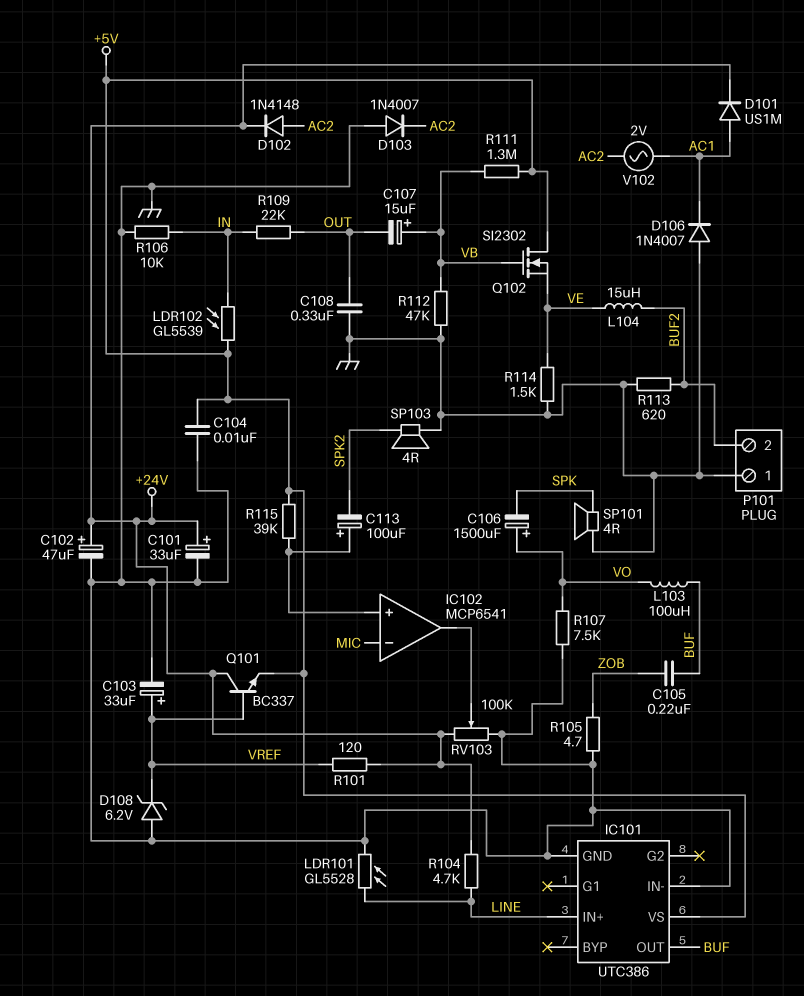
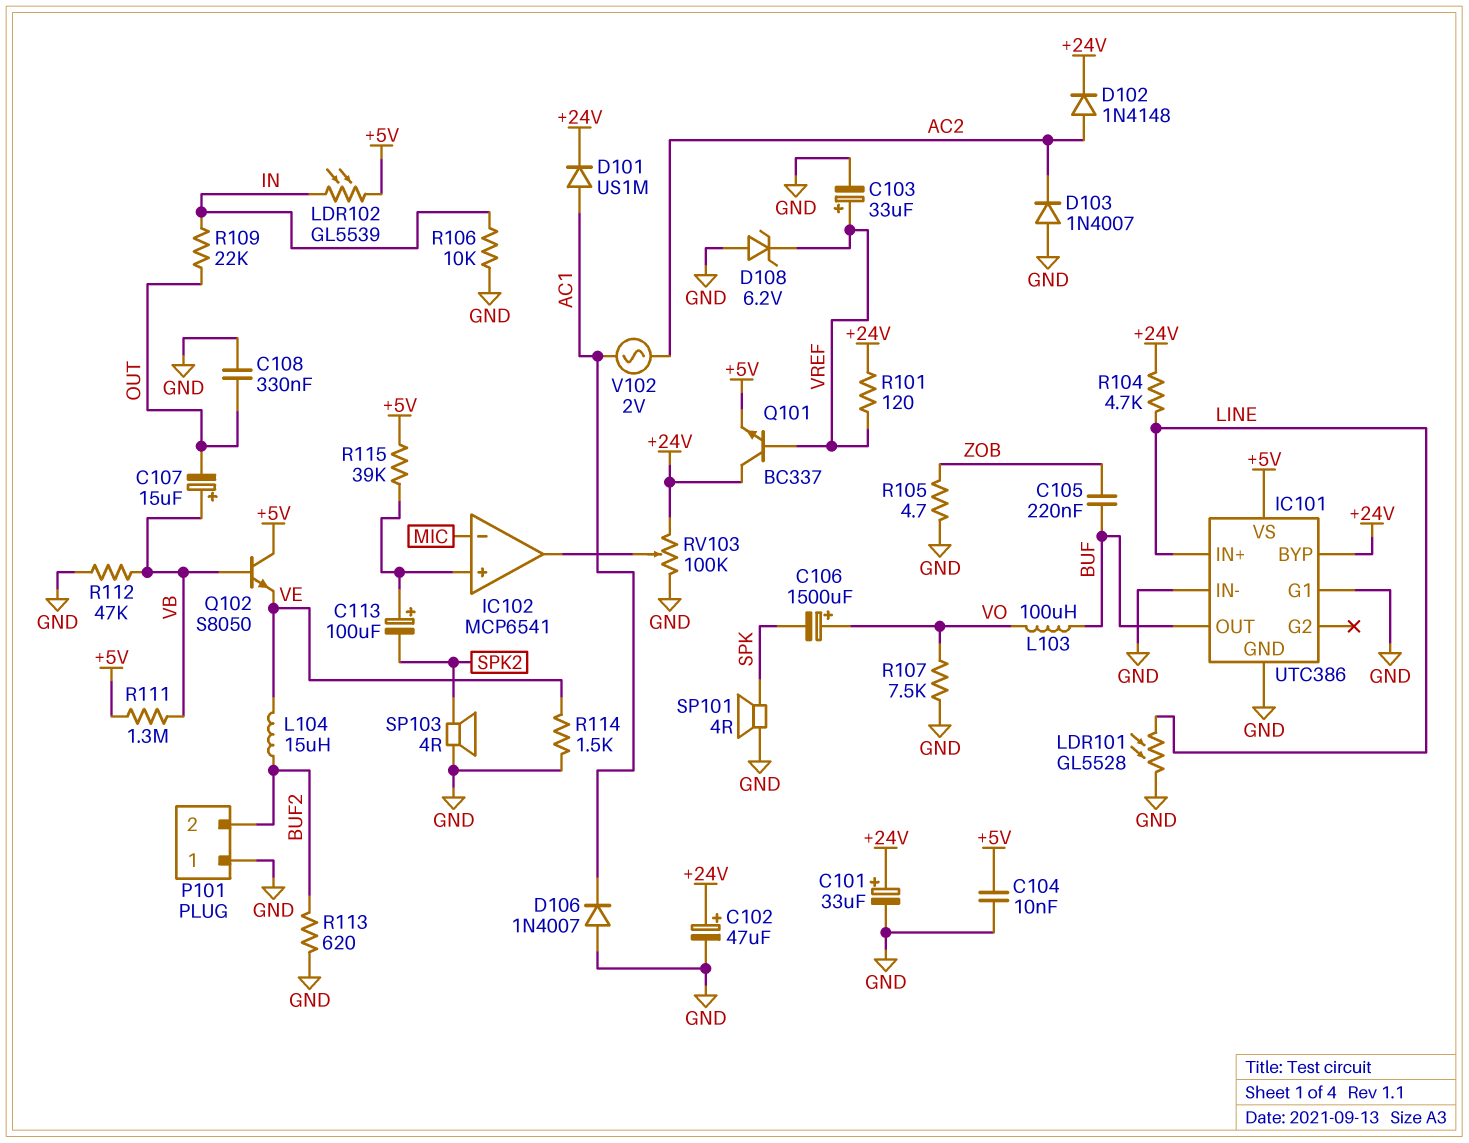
IC101 pin BYP: none -> +24V
IC101 pin G1: none -> GND
Q102: NMOS SI2302 (G VB, D +5V, S VE) -> NPN S8050 (B VB, C +5V, E VE)

